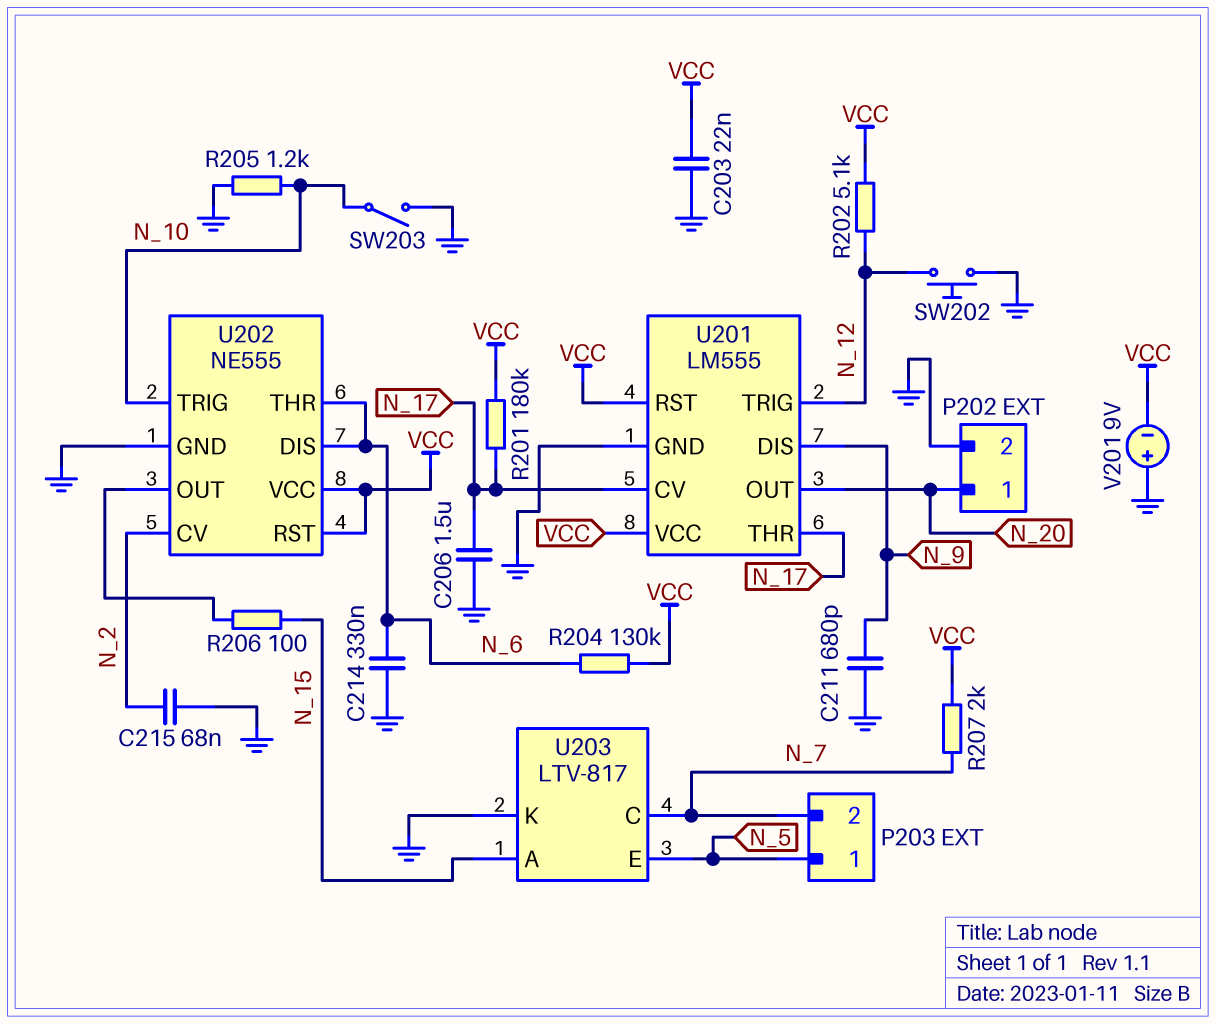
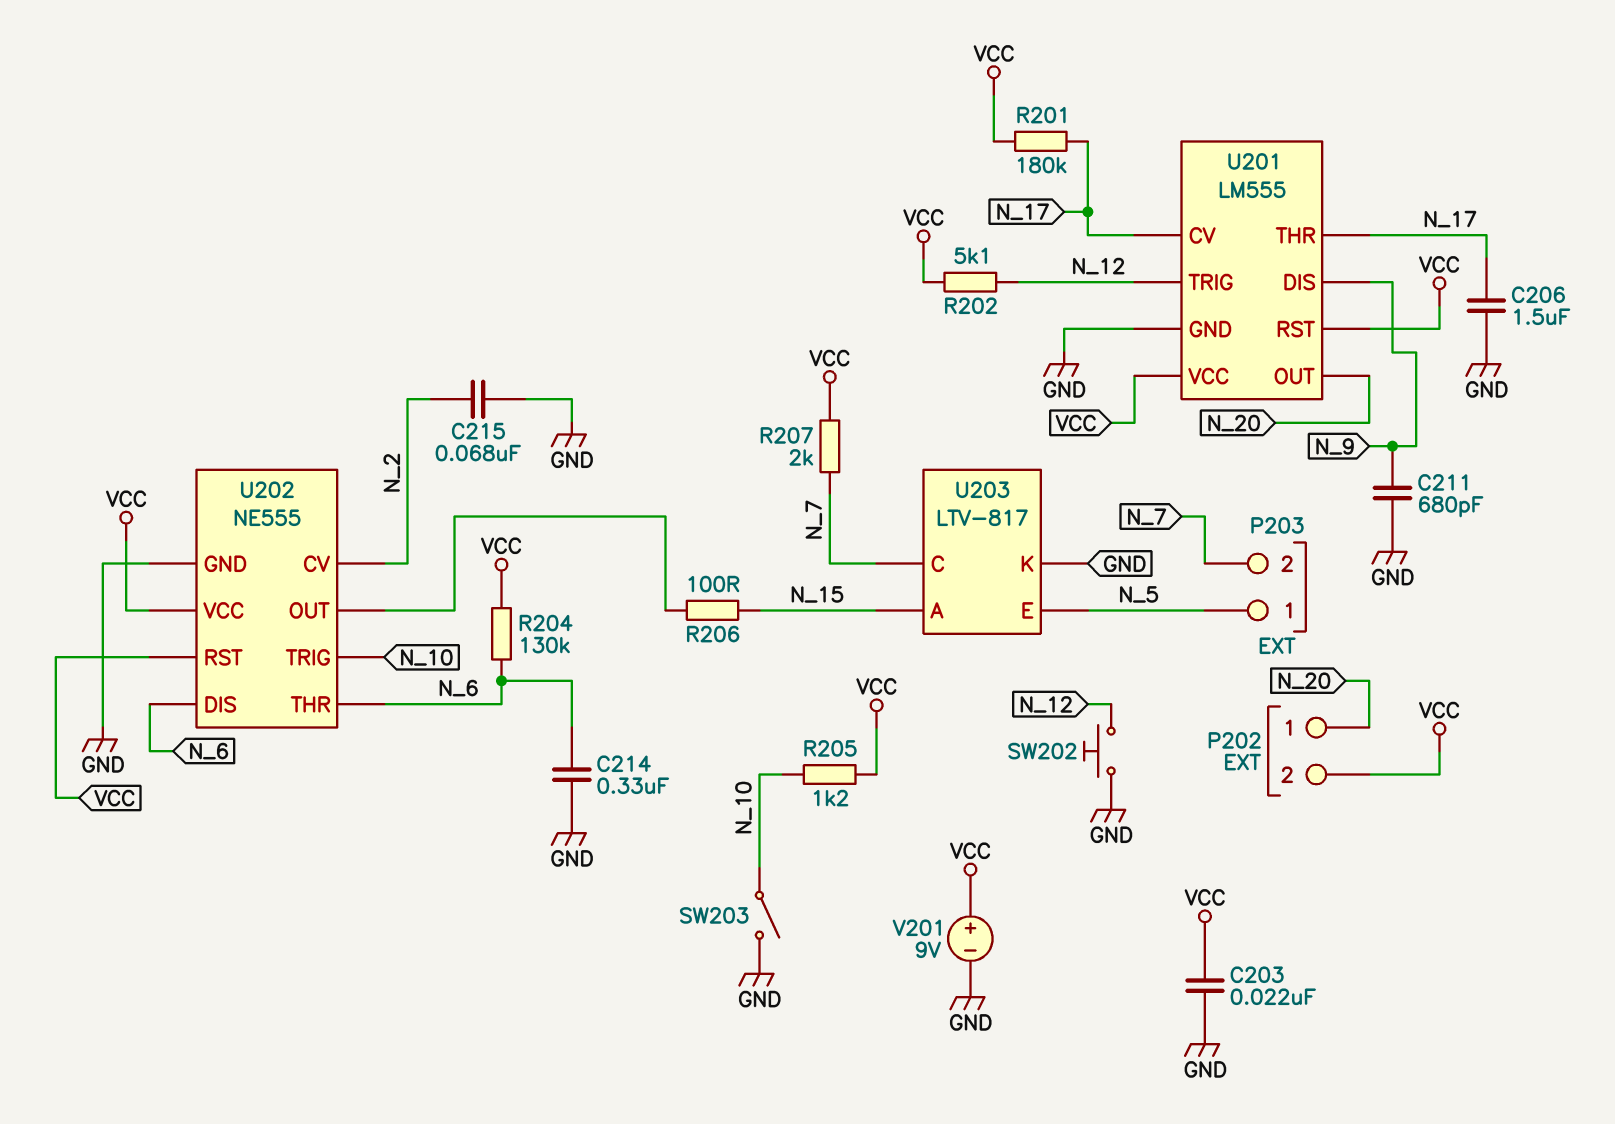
P202 pin 2: GND -> VCC
R205: 1.2k (GND, N_10) -> 1.2k (N_10, VCC)
V201: 9V (plus GND, minus VCC) -> 9V (plus VCC, minus GND)

